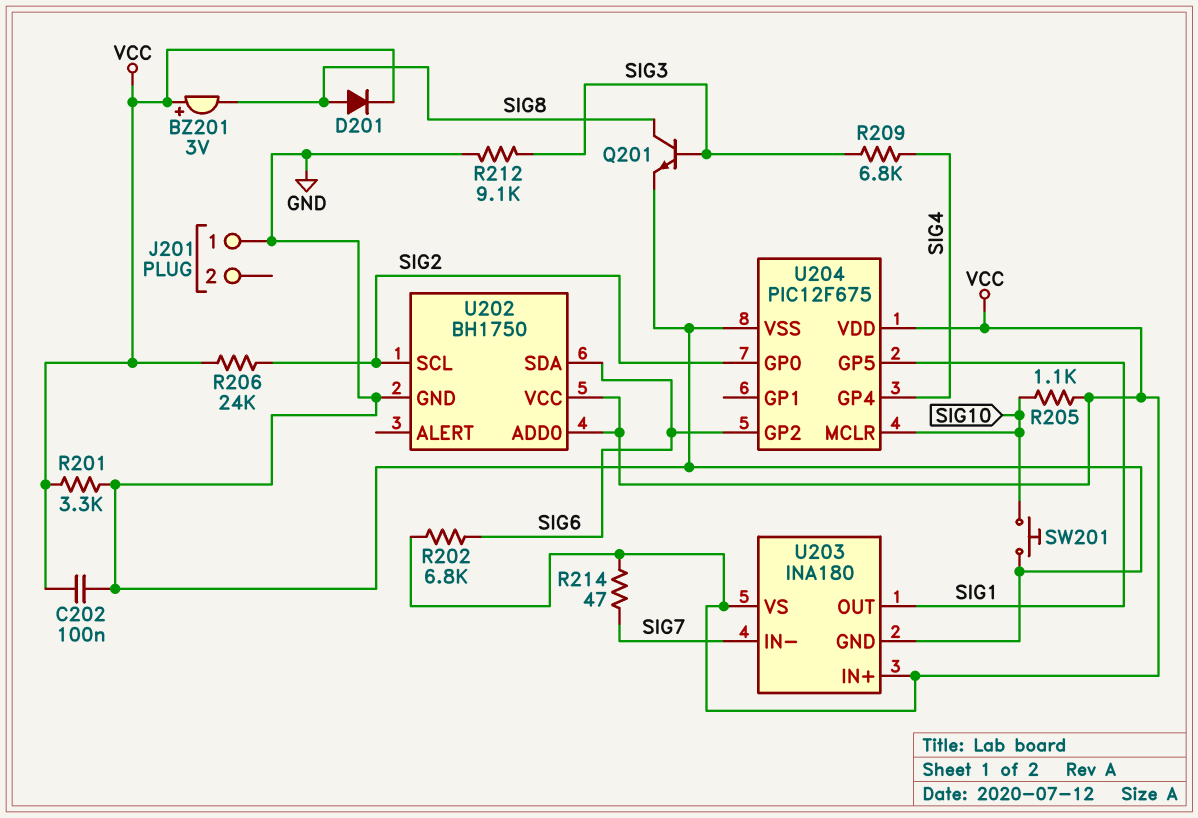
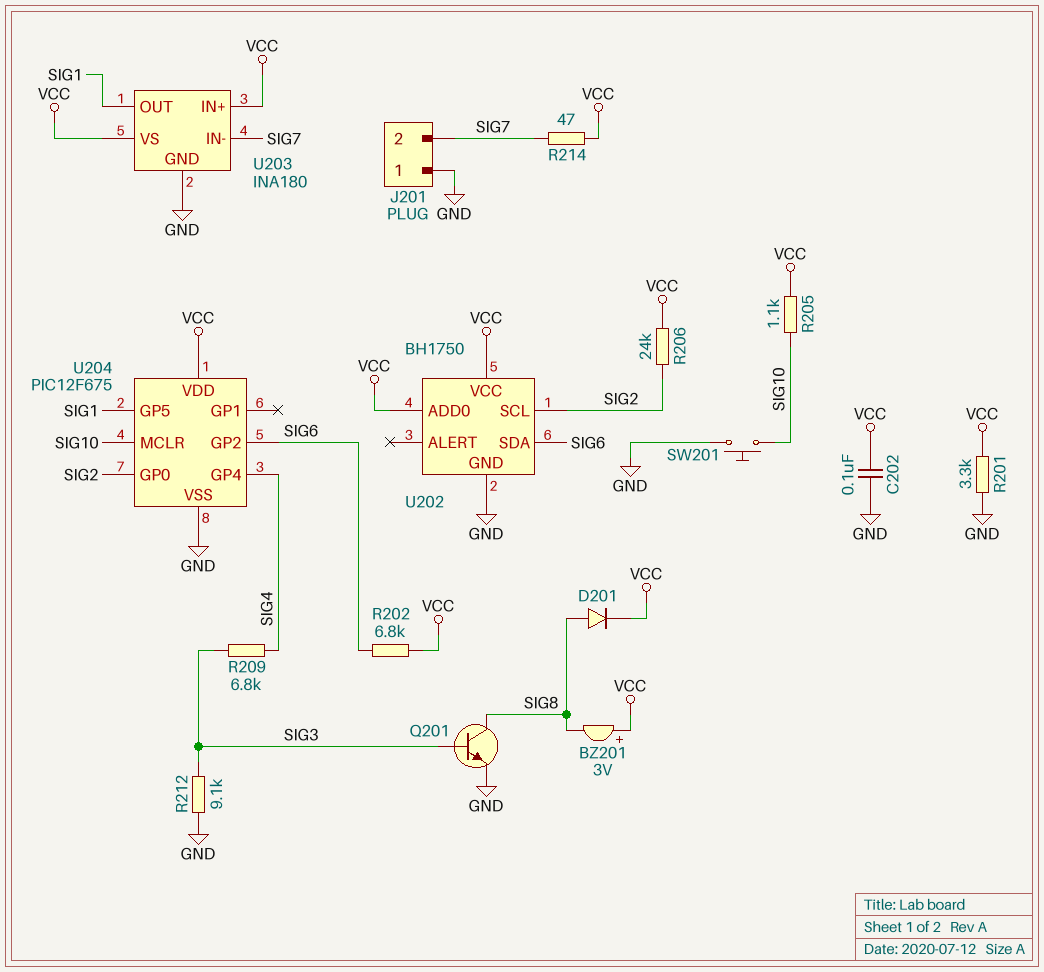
J201 pin 2: none -> SIG7

